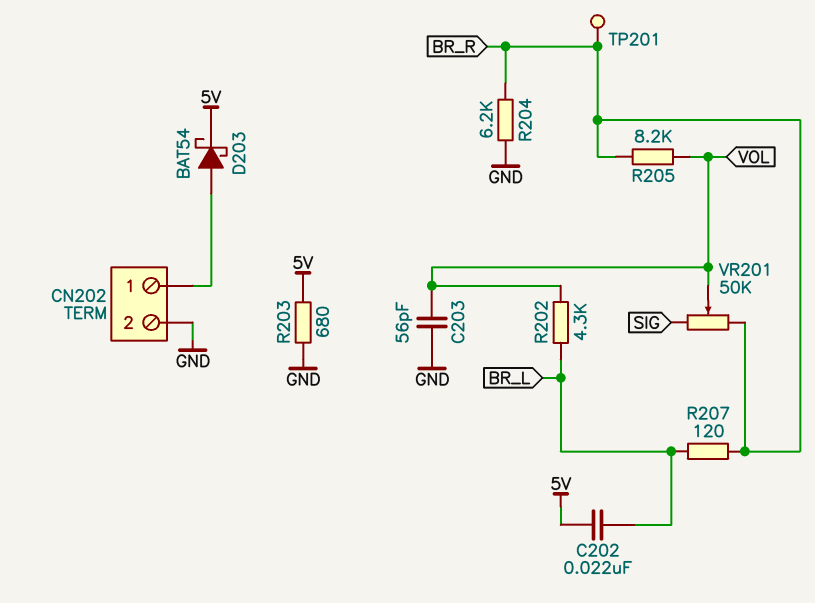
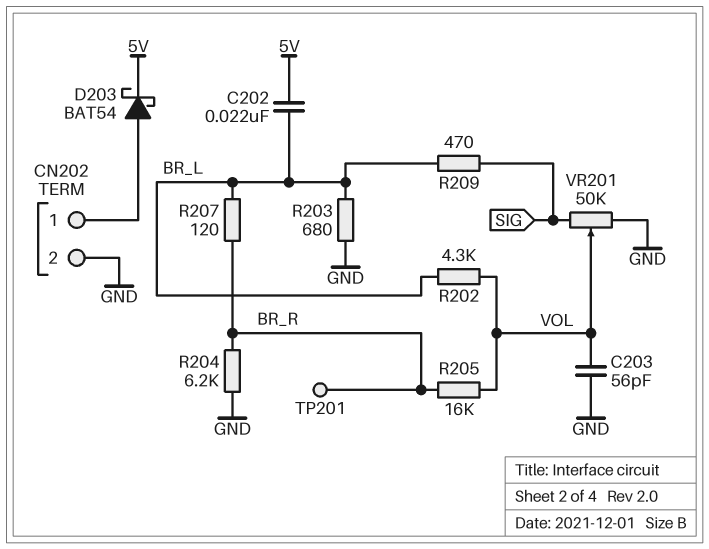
R203: 680 (5V, GND) -> 680 (BR_L, GND)
R205: 8.2k (BR_R, VOL) -> 16k (BR_R, VOL)
R209: none -> 470 (BR_L, SIG)
VR201: 50k (BR_R, SIG, wiper VOL) -> 50k (GND, SIG, wiper VOL)

